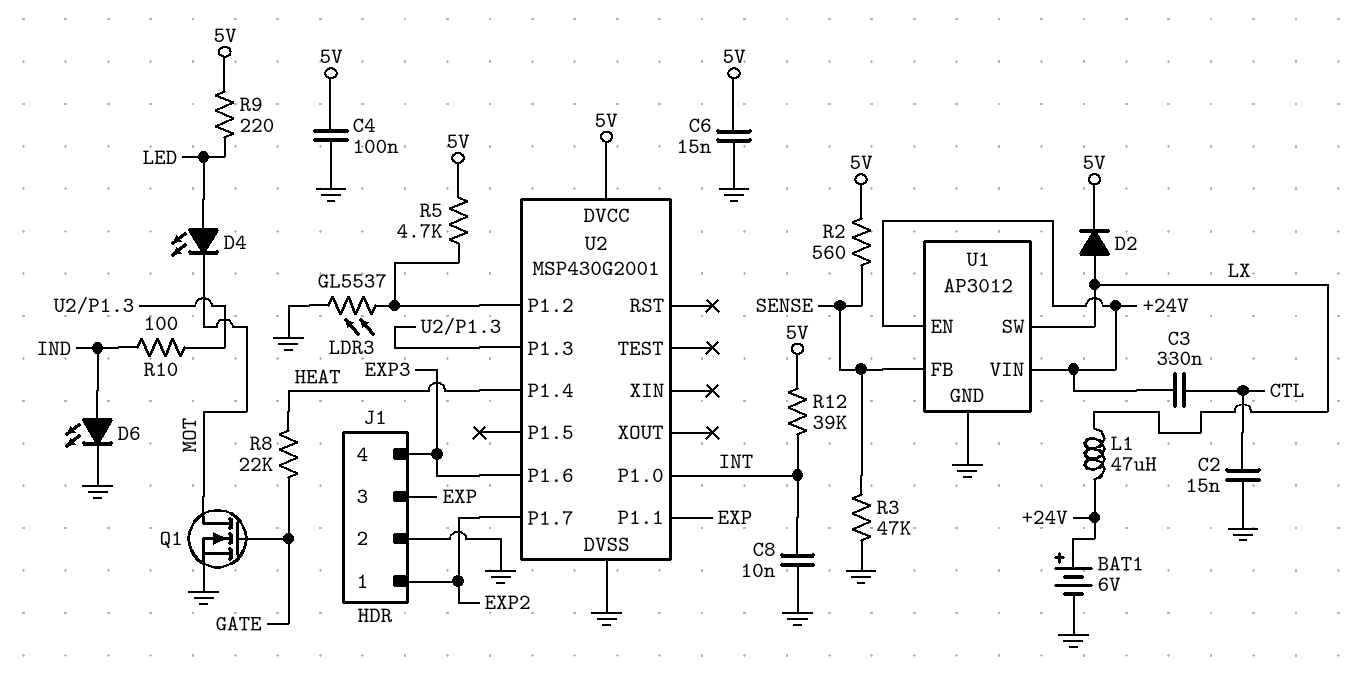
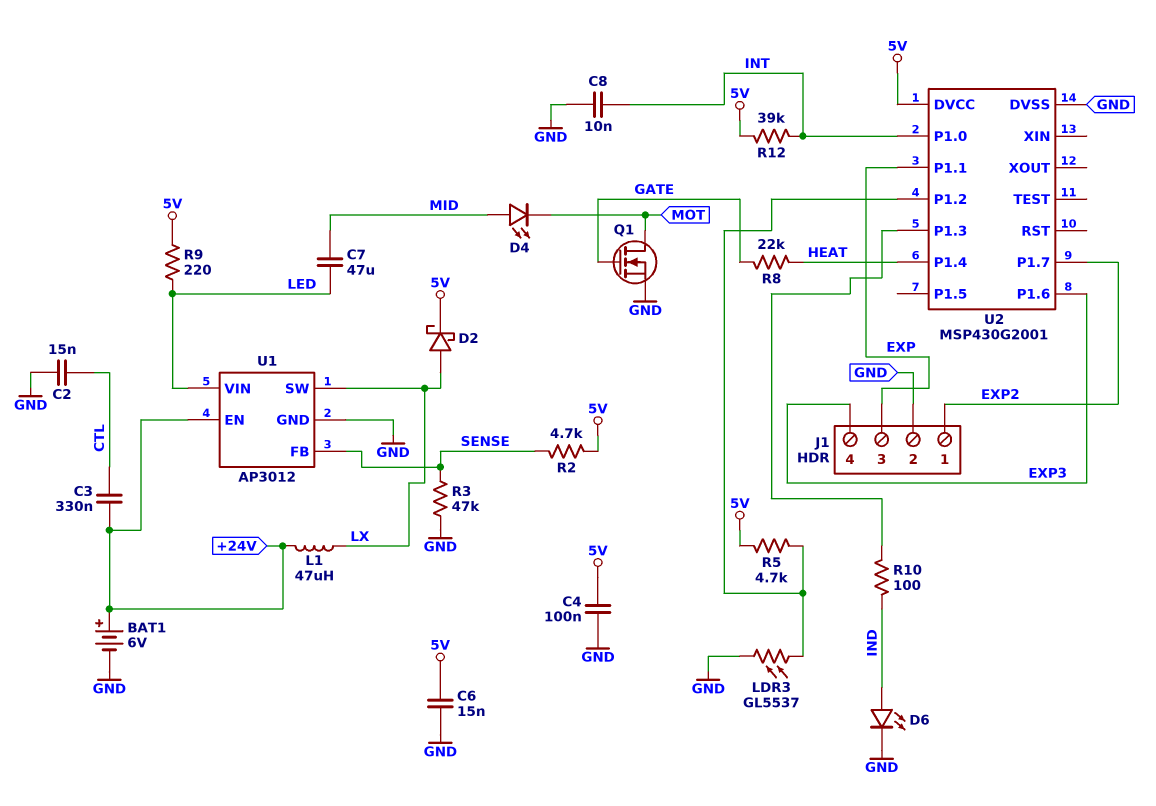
C7: none -> 47uF (LED, MID)
D2: diode (A LX, K 5V) -> schottky (A LX, K 5V)
D4: LED (A LED, K MOT) -> LED (A MID, K MOT)
R2: 560 (5V, SENSE) -> 4.7k (5V, SENSE)
U1 pin VIN: +24V -> LED

